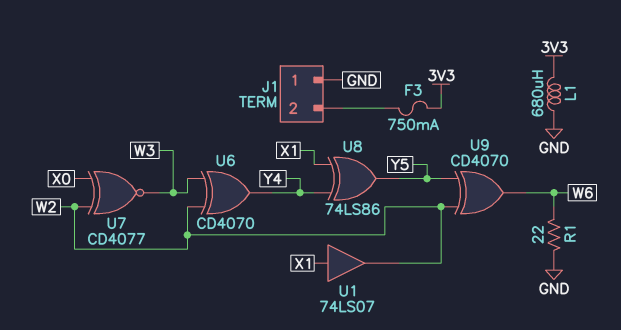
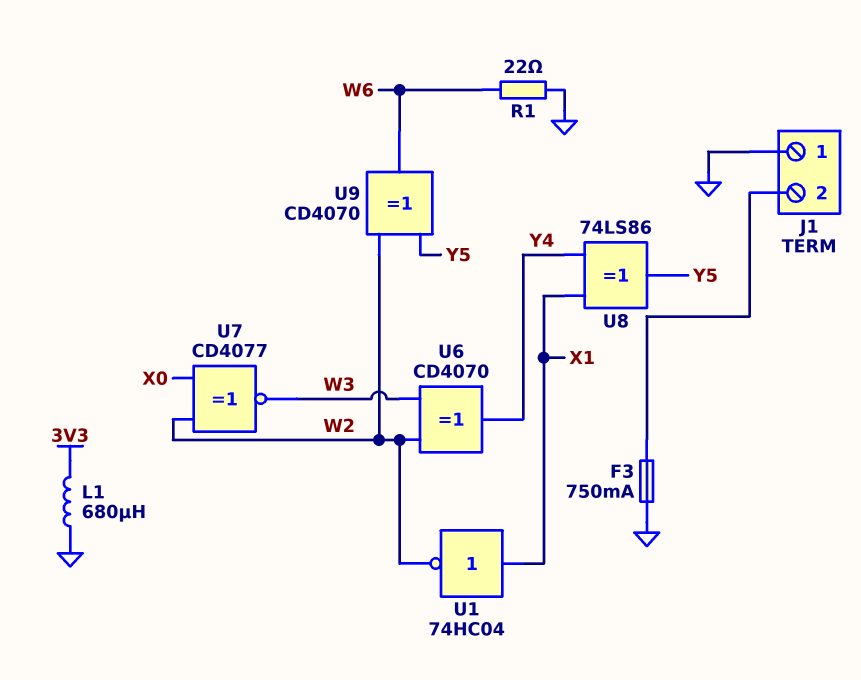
F3: 750mA (3V3, J1/2) -> 750mA (GND, J1/2)
U1: buffer 74LS07 (in X1, out W2) -> NOT 74HC04 (in X1, out W2)

